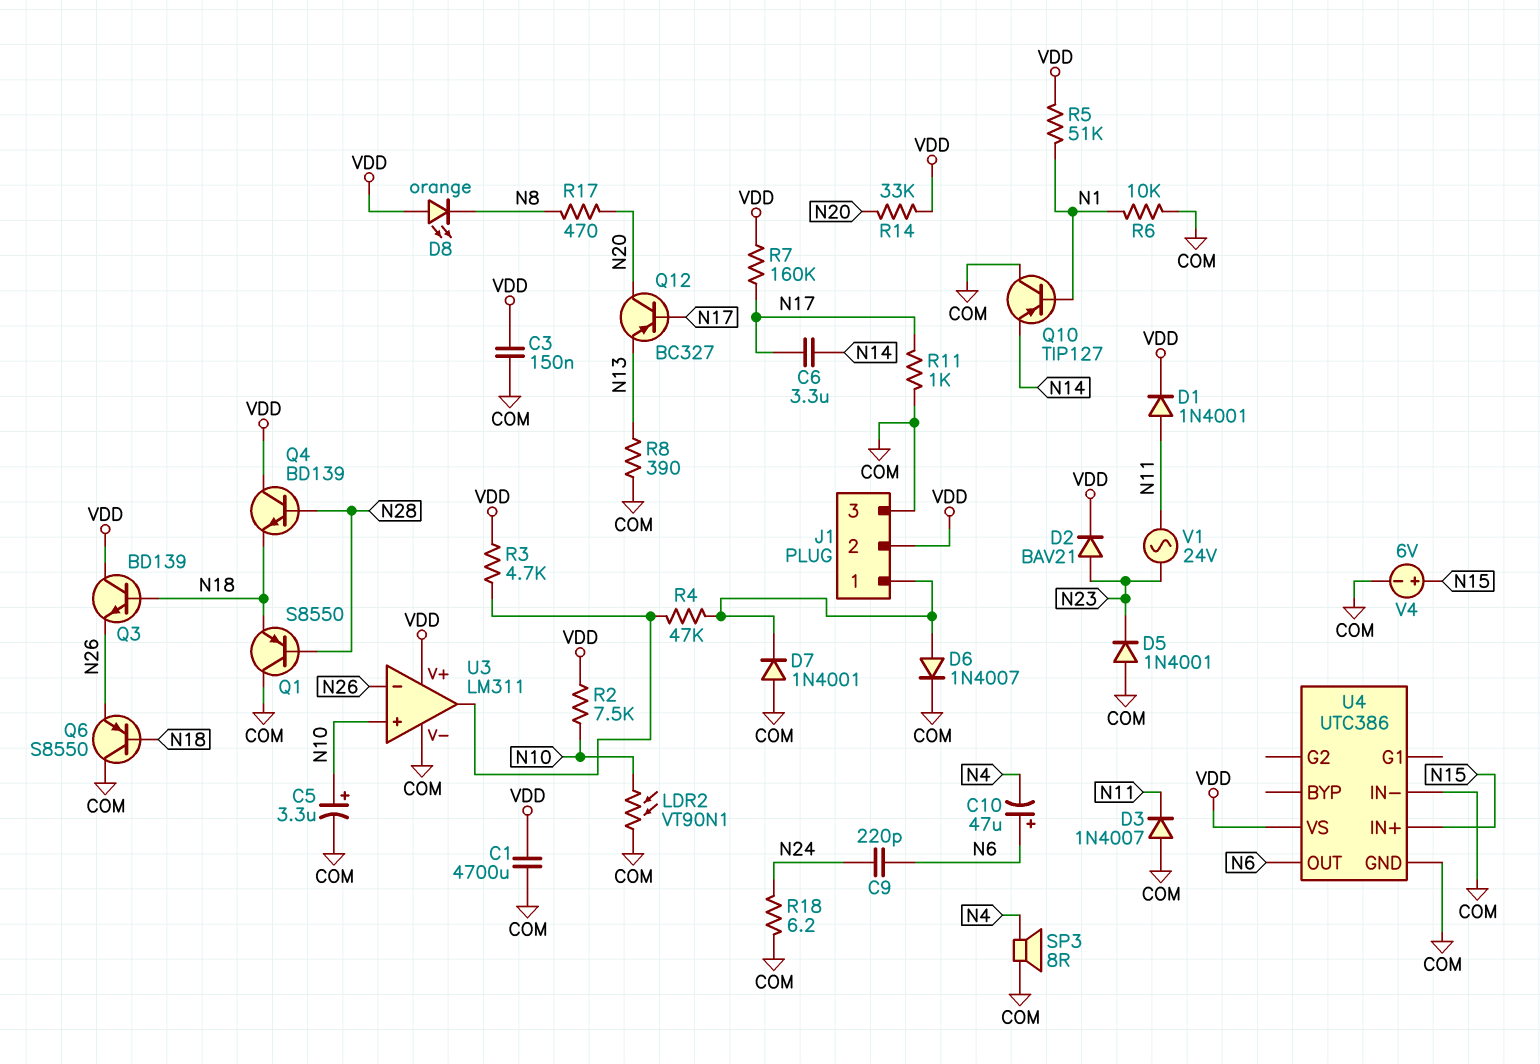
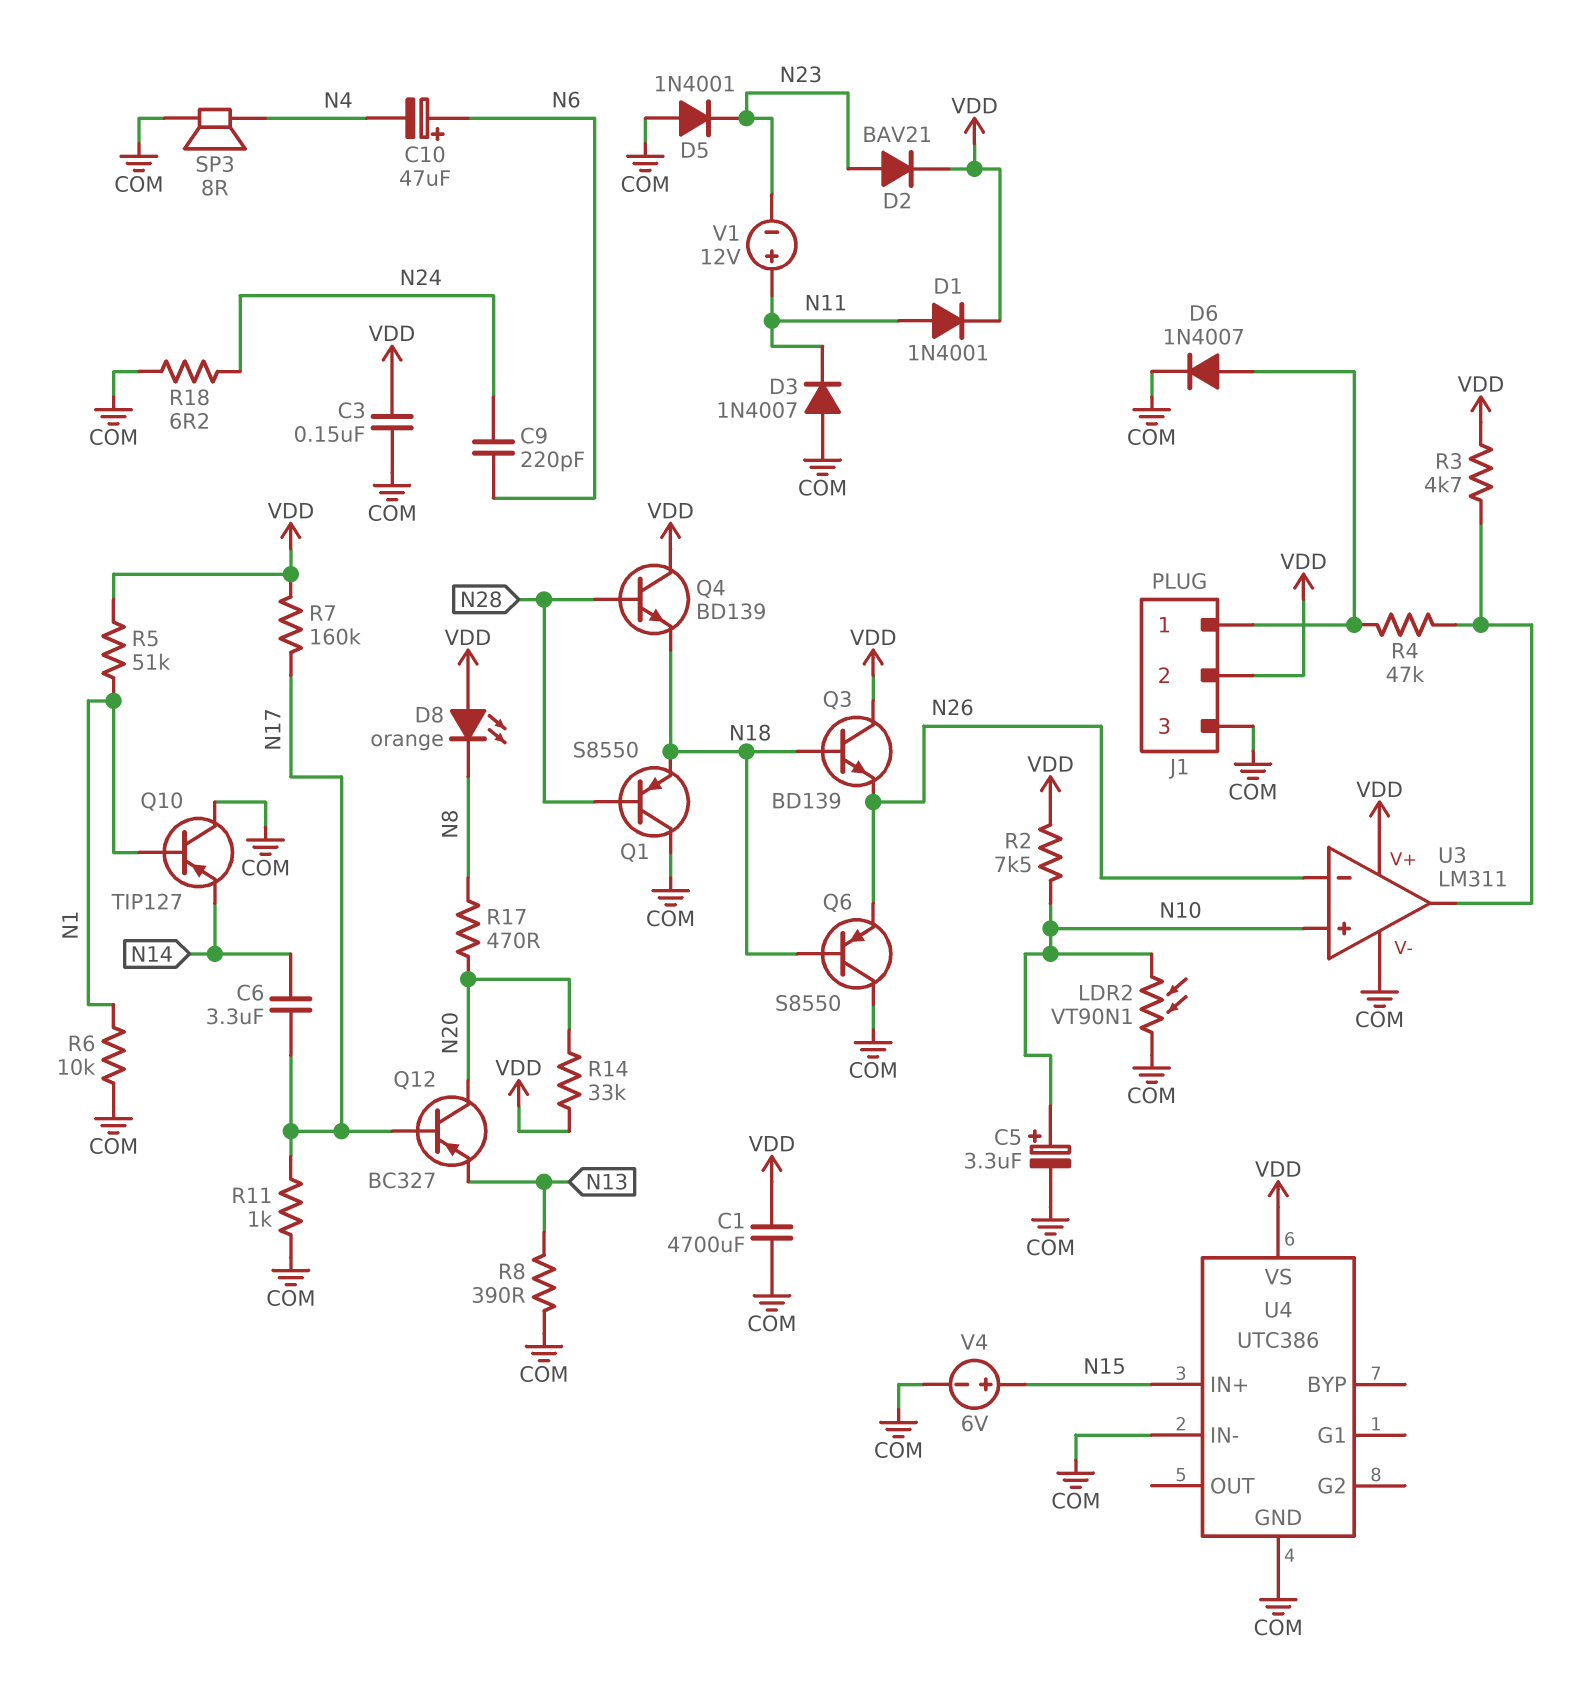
D7: diode 1N4001 (A COM, K J1/1) -> none
U4 pin OUT: N6 -> none
V1: AC 24V (N11, N23) -> 12V (plus N11, minus N23)

